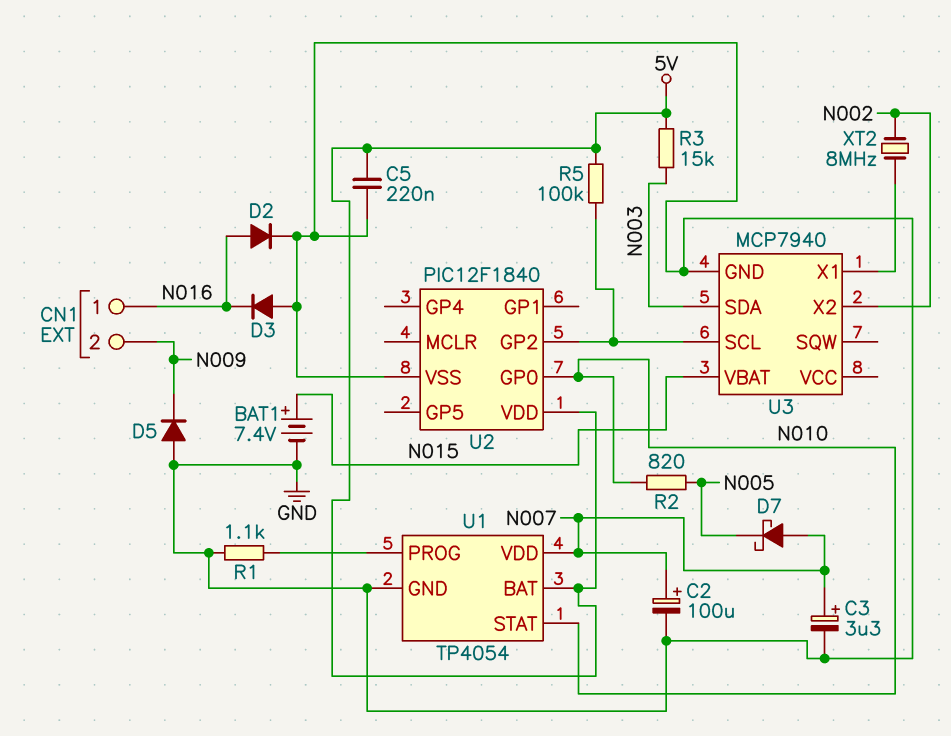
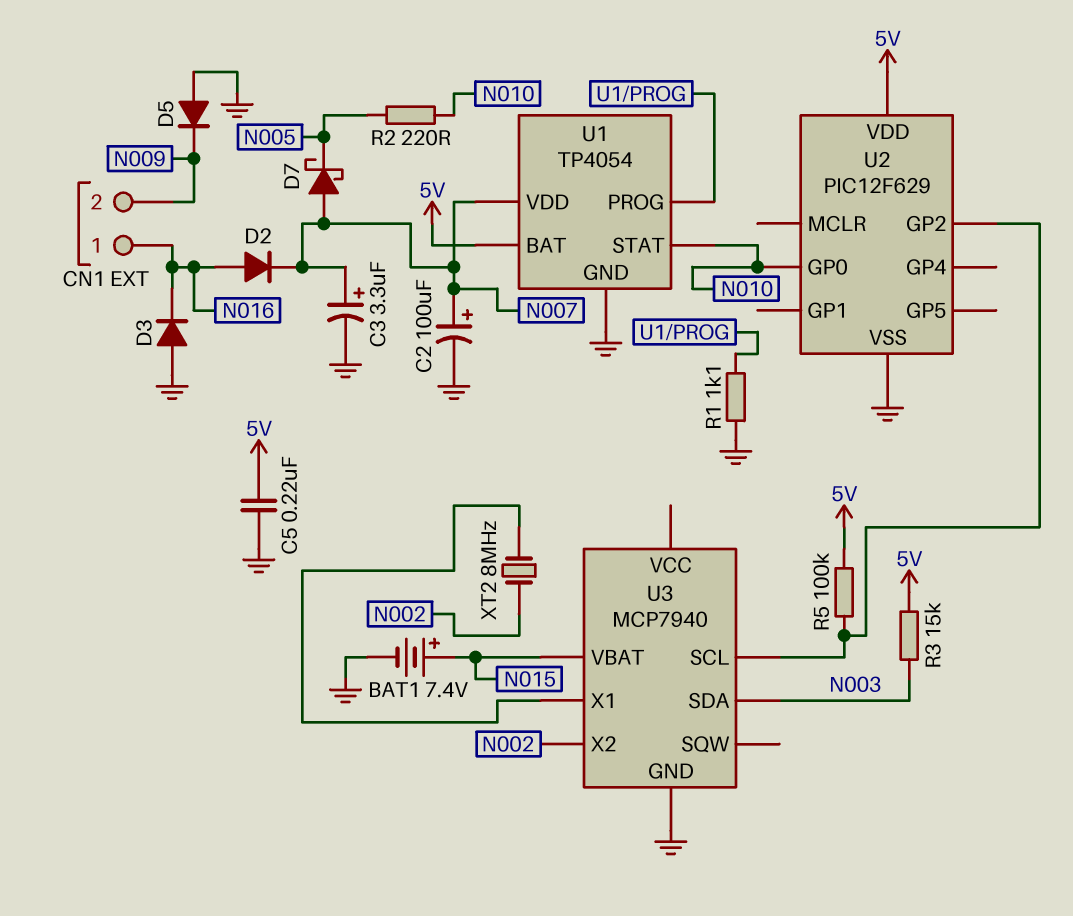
D2: diode (A N016, K GND) -> diode (A N016, K N007)
R2: 820 (N005, N010) -> 220 (N005, N010)
U2: PIC12F1840 -> PIC12F629

